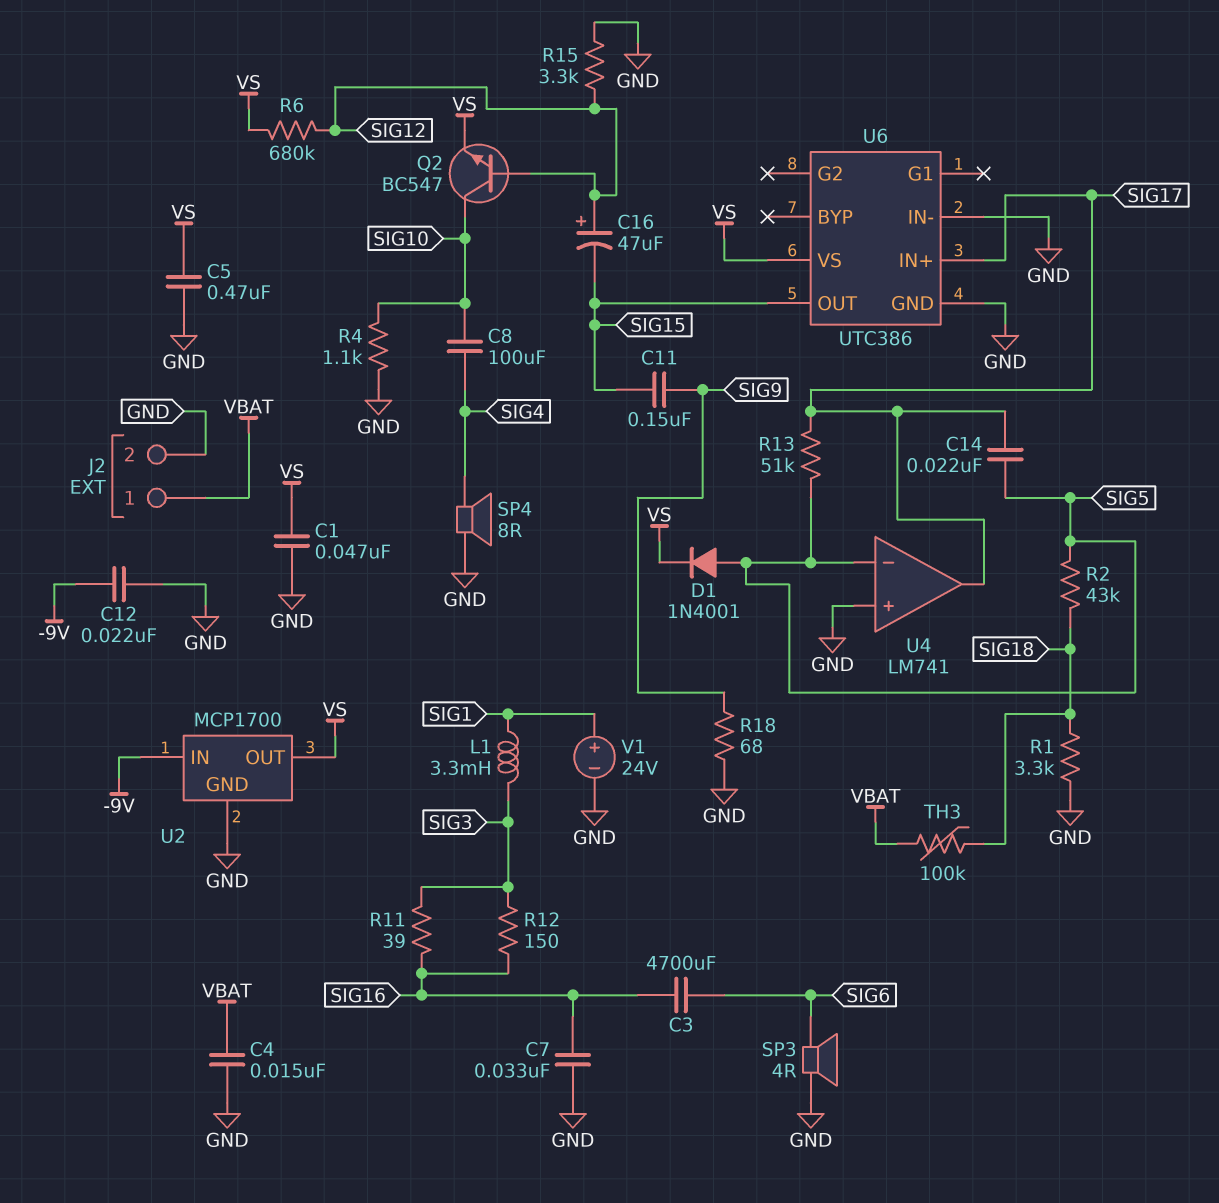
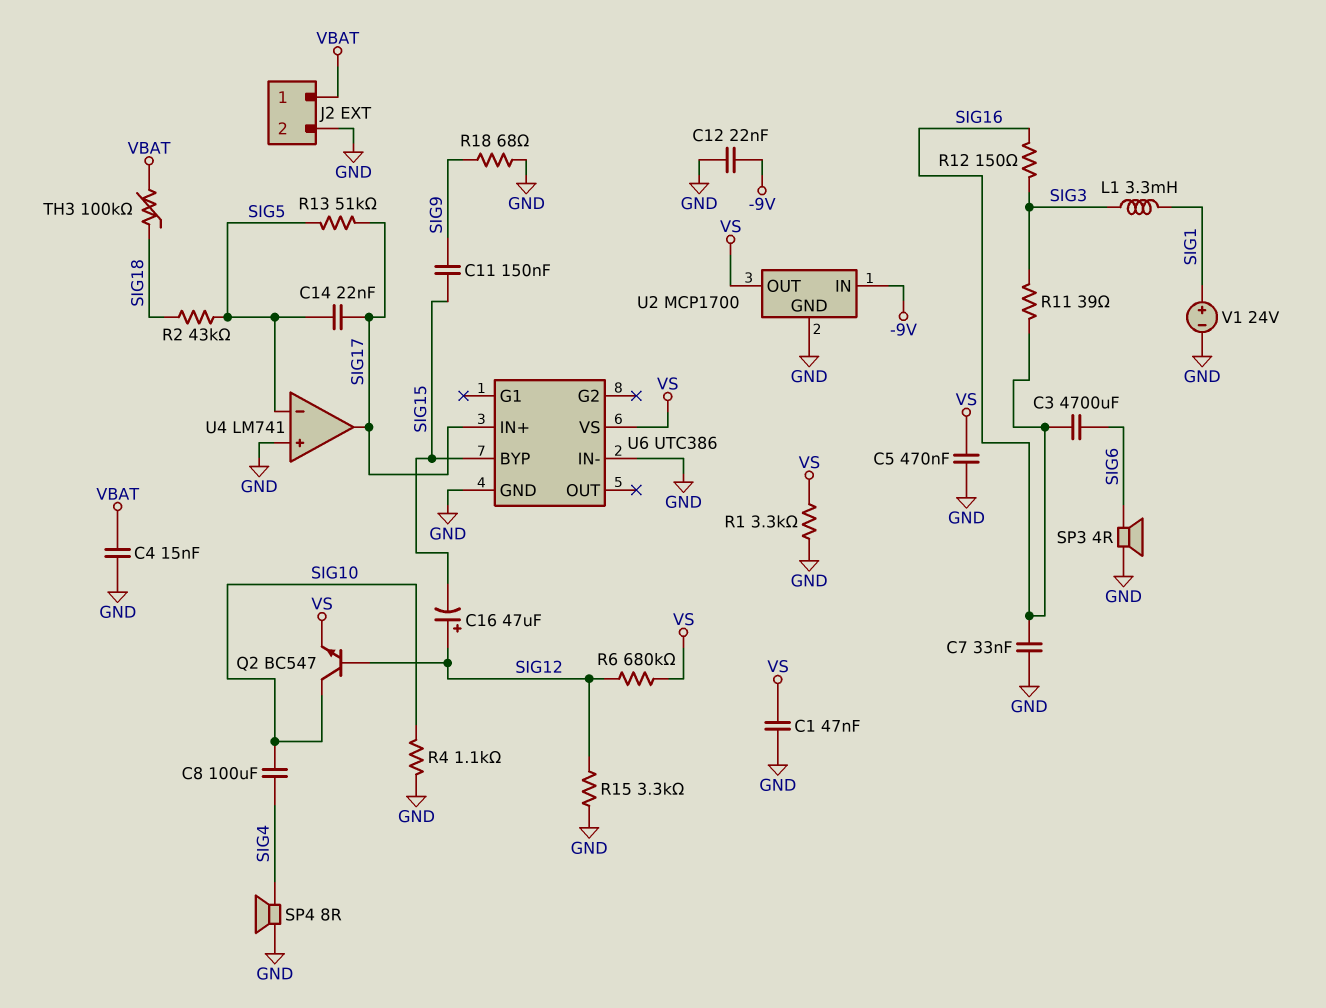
D1: diode 1N4001 (A SIG5, K VS) -> none
R1: 3.3k (GND, SIG18) -> 3.3k (GND, VS)
U6 pin BYP: none -> SIG15
U6 pin OUT: SIG15 -> none

